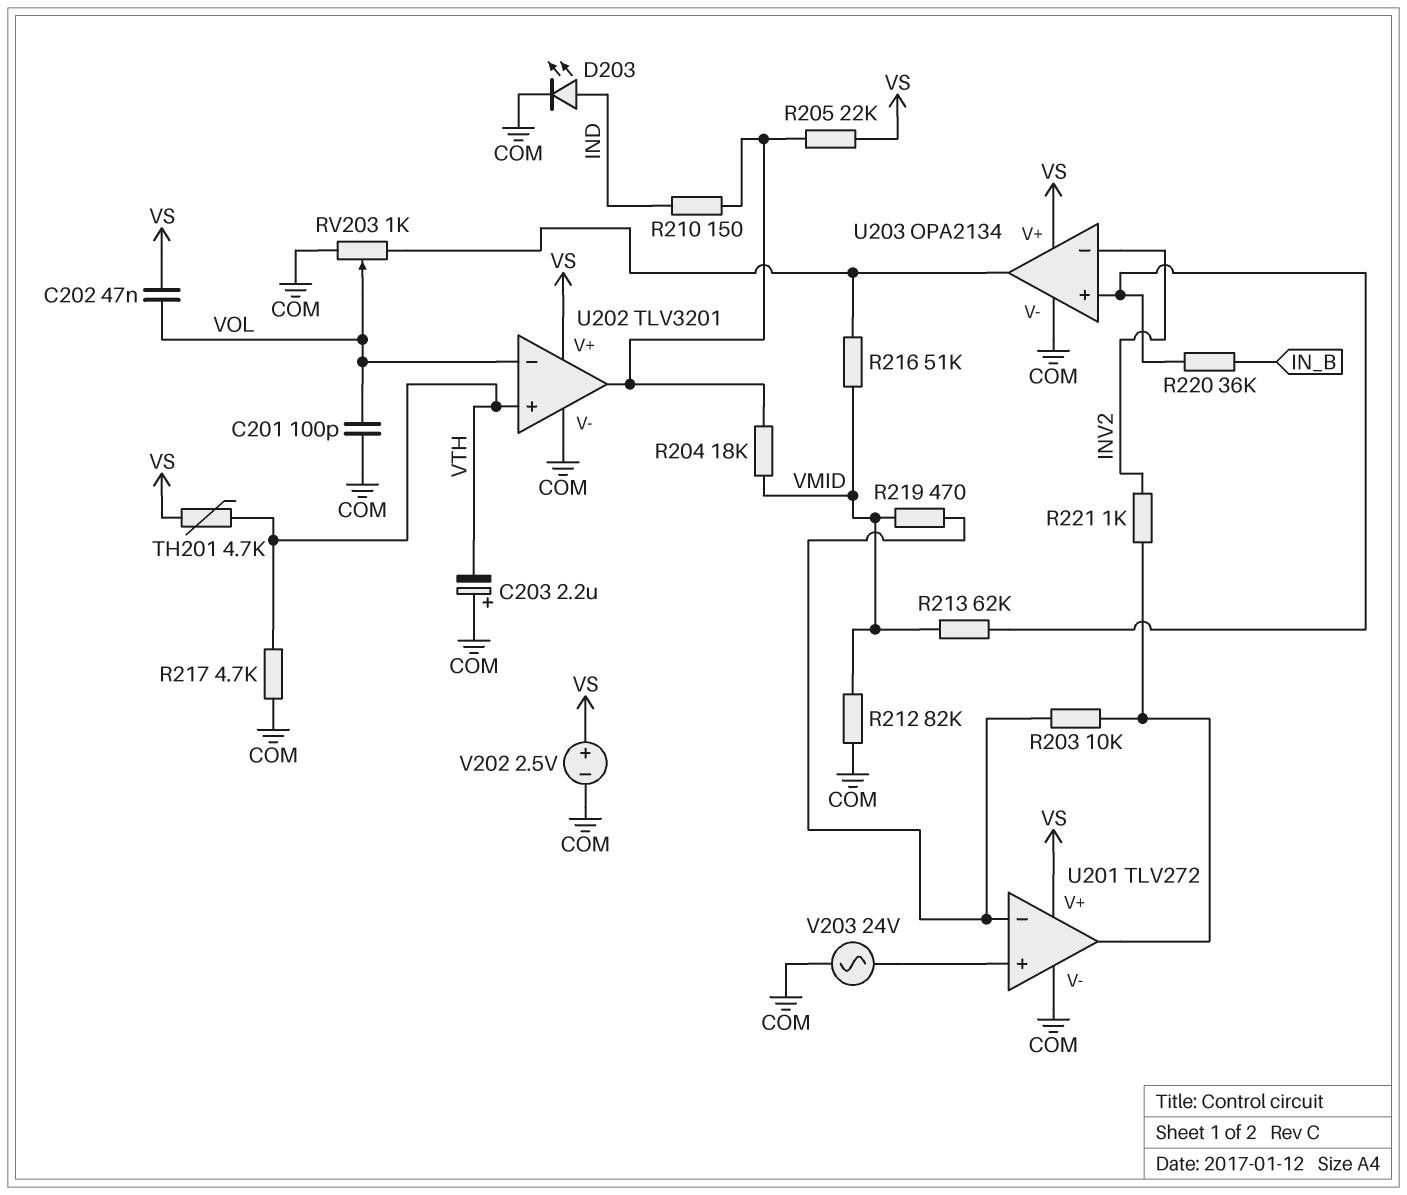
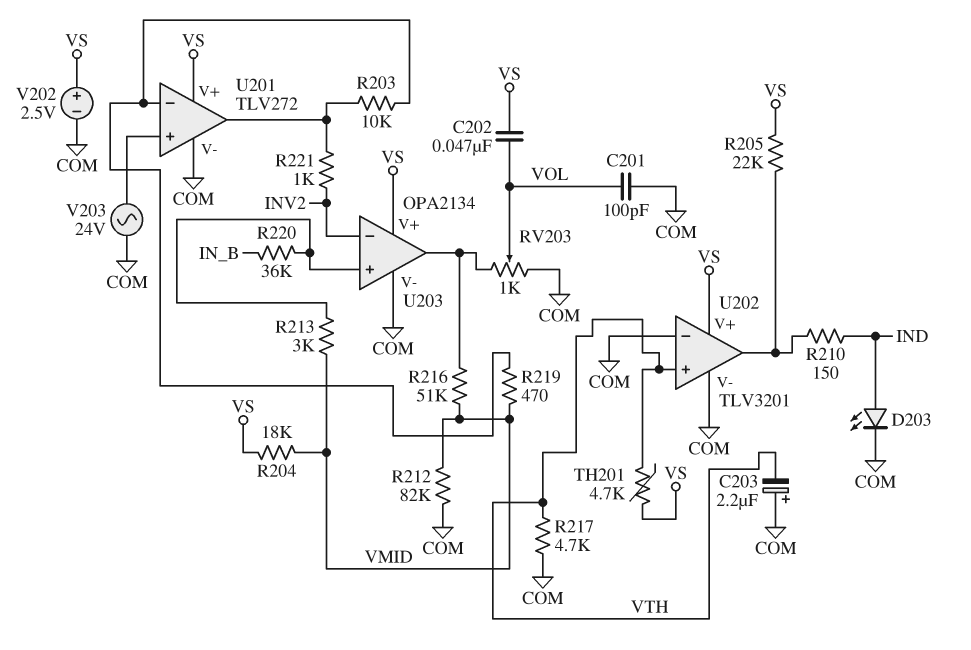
R204: 18k (U202/out, VMID) -> 18k (VMID, VS)
R213: 62k (U203/in+, VMID) -> 3k (U203/in+, VMID)
U202 pin in-: VOL -> COM

